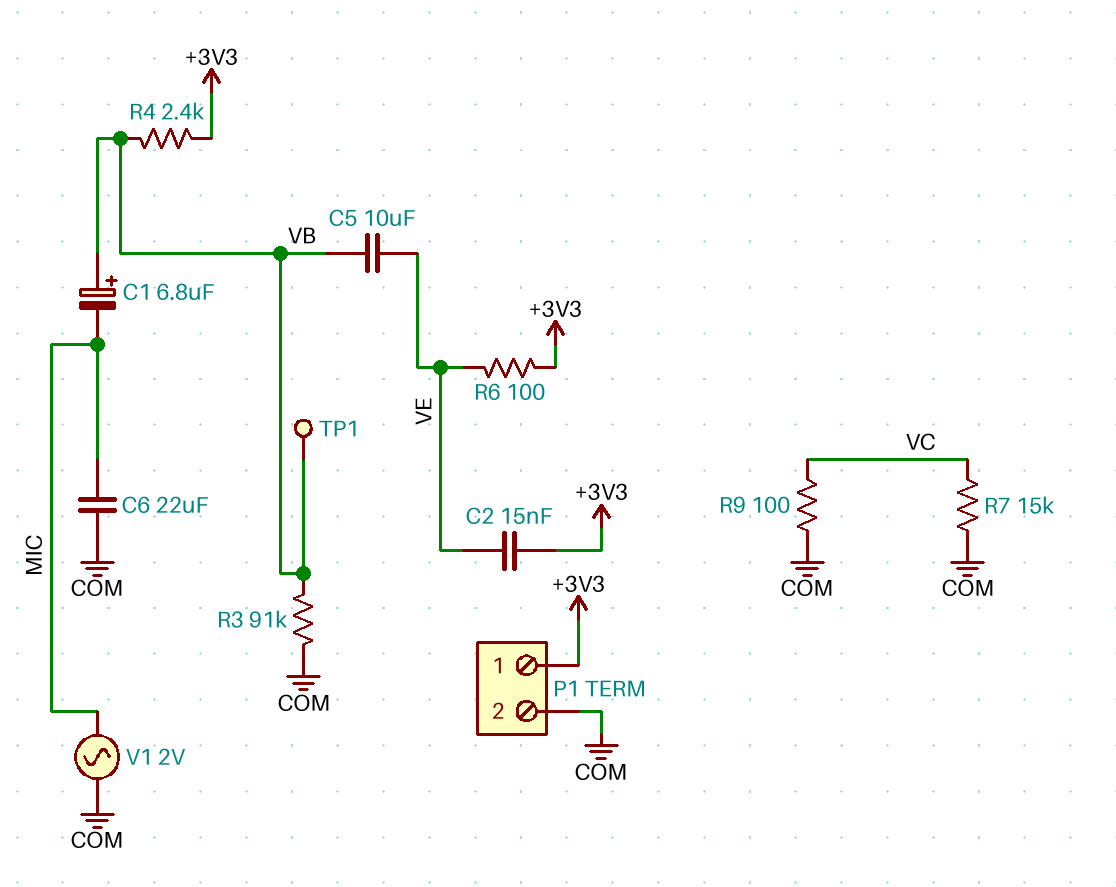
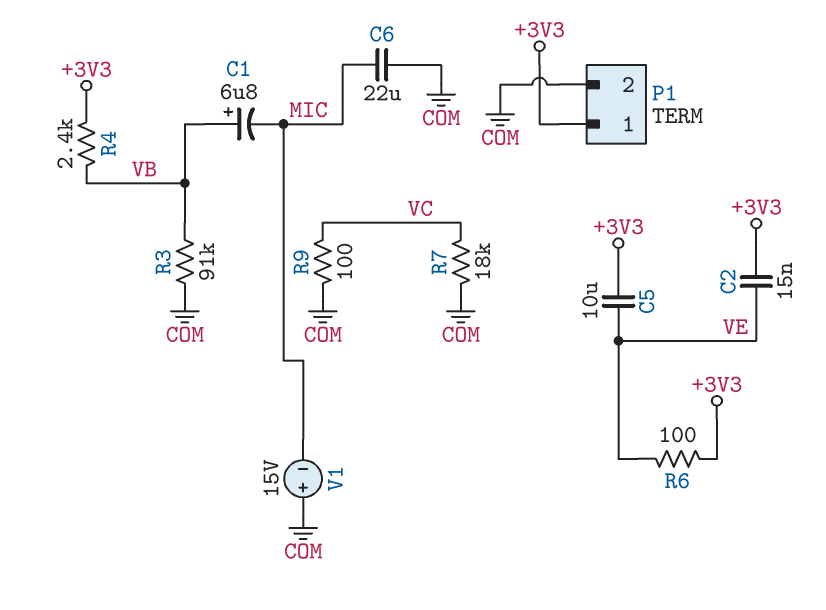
C5: 10uF (VB, VE) -> 10uF (+3V3, VE)
R7: 15k (COM, VC) -> 18k (COM, VC)
TP1: test point (VB) -> none
V1: AC 2V (COM, MIC) -> 15V (plus COM, minus MIC)

